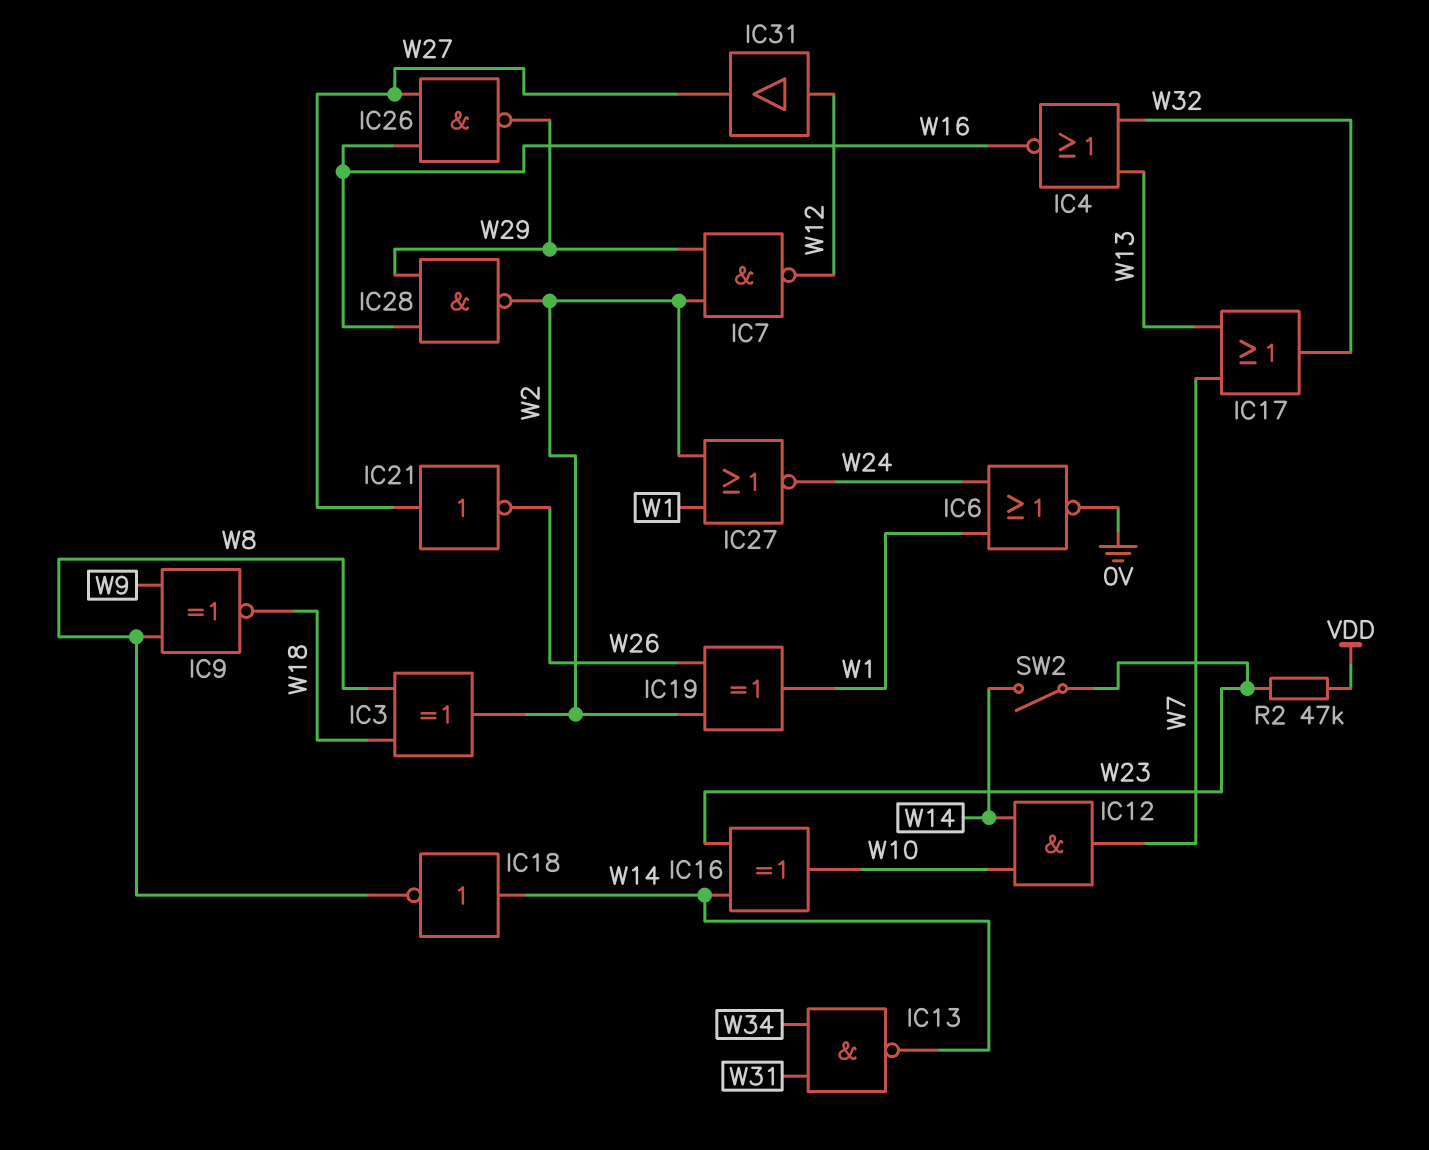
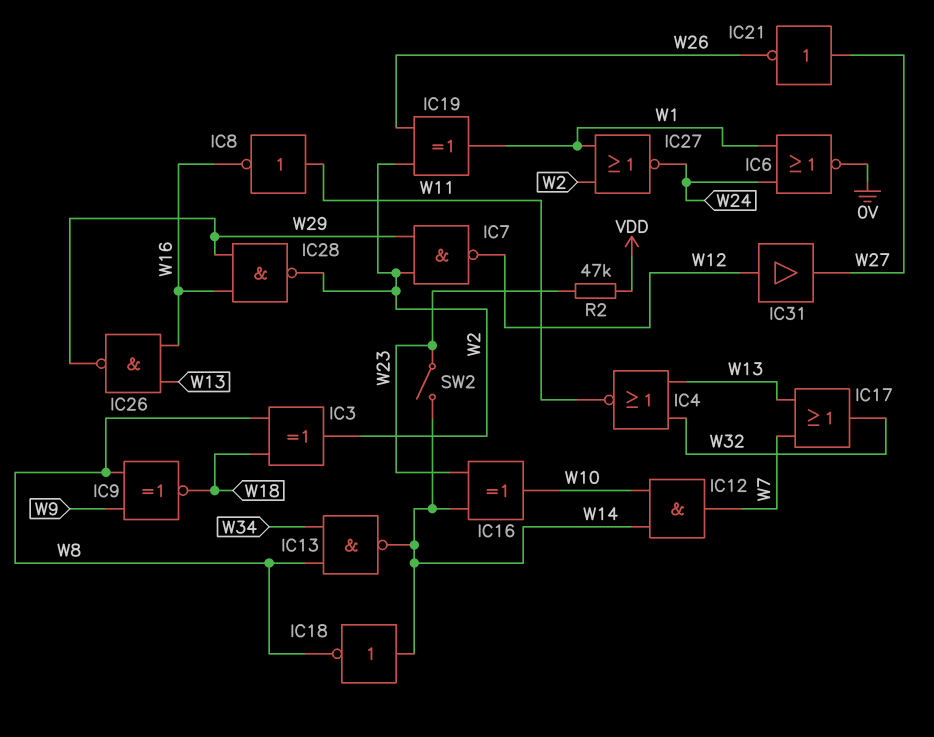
IC4: NOR (in W13, in W32, out W16) -> NOR (in W13, in W32, out W11)
IC8: none -> NOT (in W11, out W16)
IC13: NAND (in W31, in W34, out W14) -> NAND (in W8, in W34, out W14)
IC26: NAND (in W16, in W27, out W29) -> NAND (in W13, in W16, out W29)

